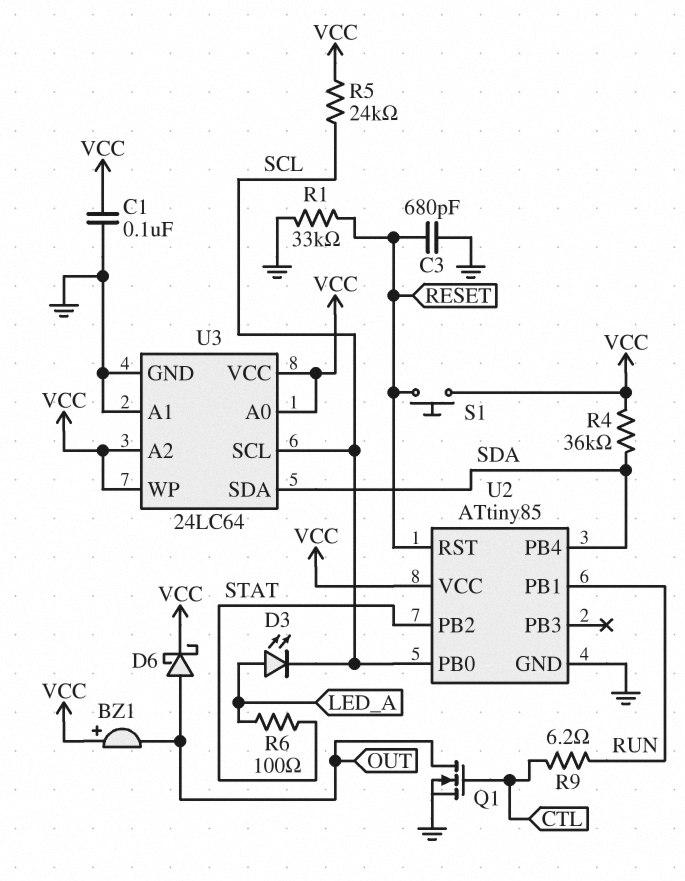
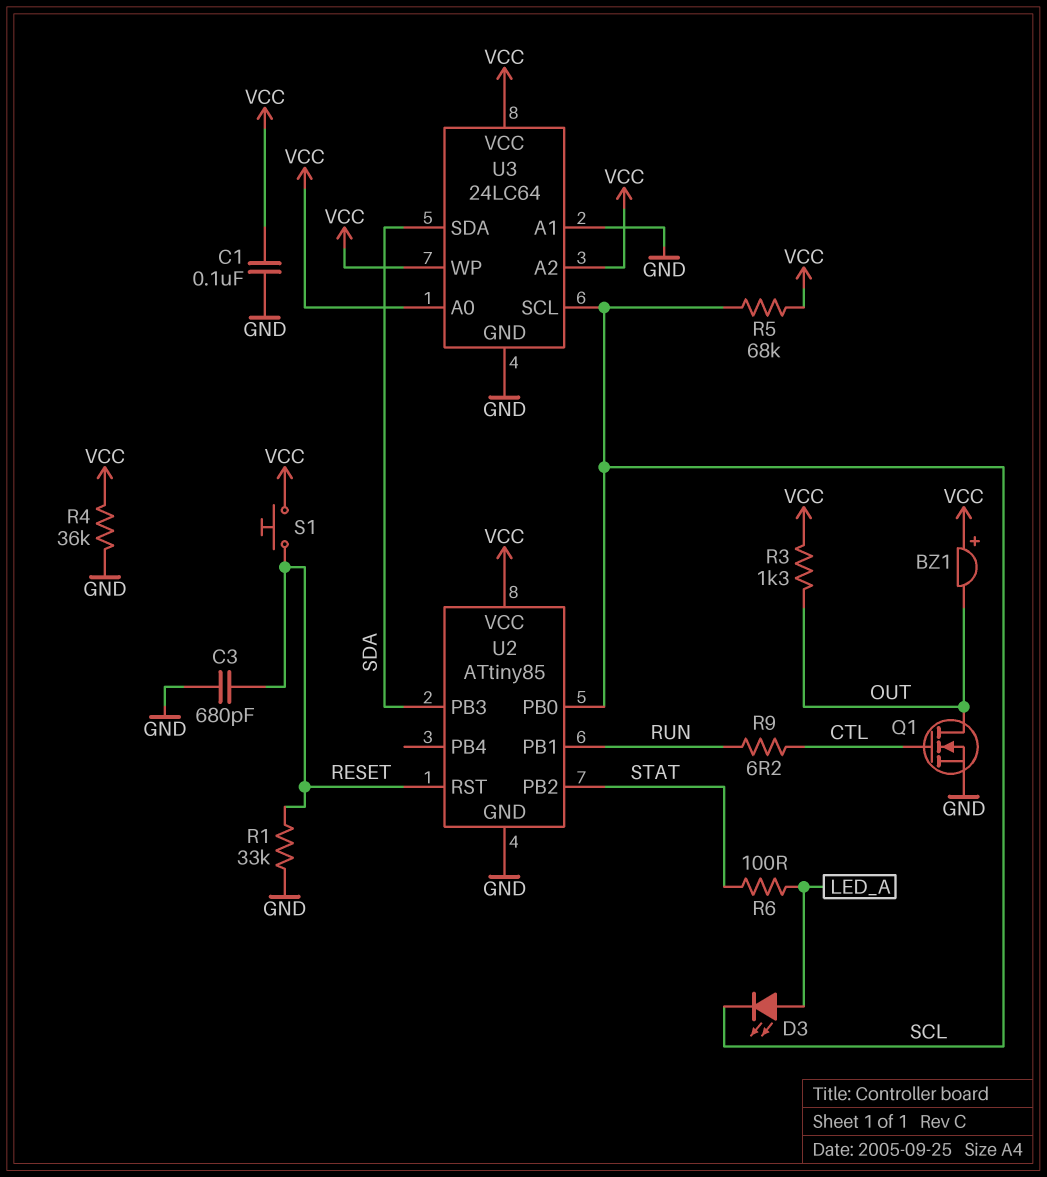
D6: schottky (A OUT, K VCC) -> none
R3: none -> 1.3k (OUT, VCC)
R4: 36k (SDA, VCC) -> 36k (GND, VCC)
R5: 24k (SCL, VCC) -> 68k (SCL, VCC)
U2 pin PB3: none -> SDA
U2 pin PB4: SDA -> none

